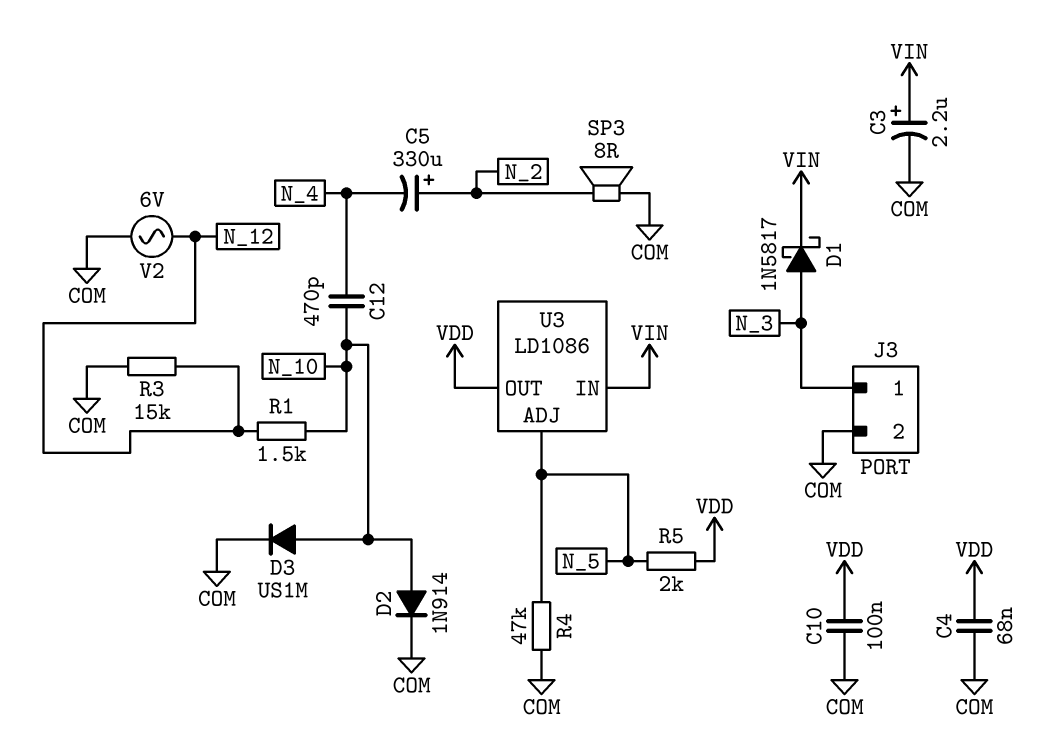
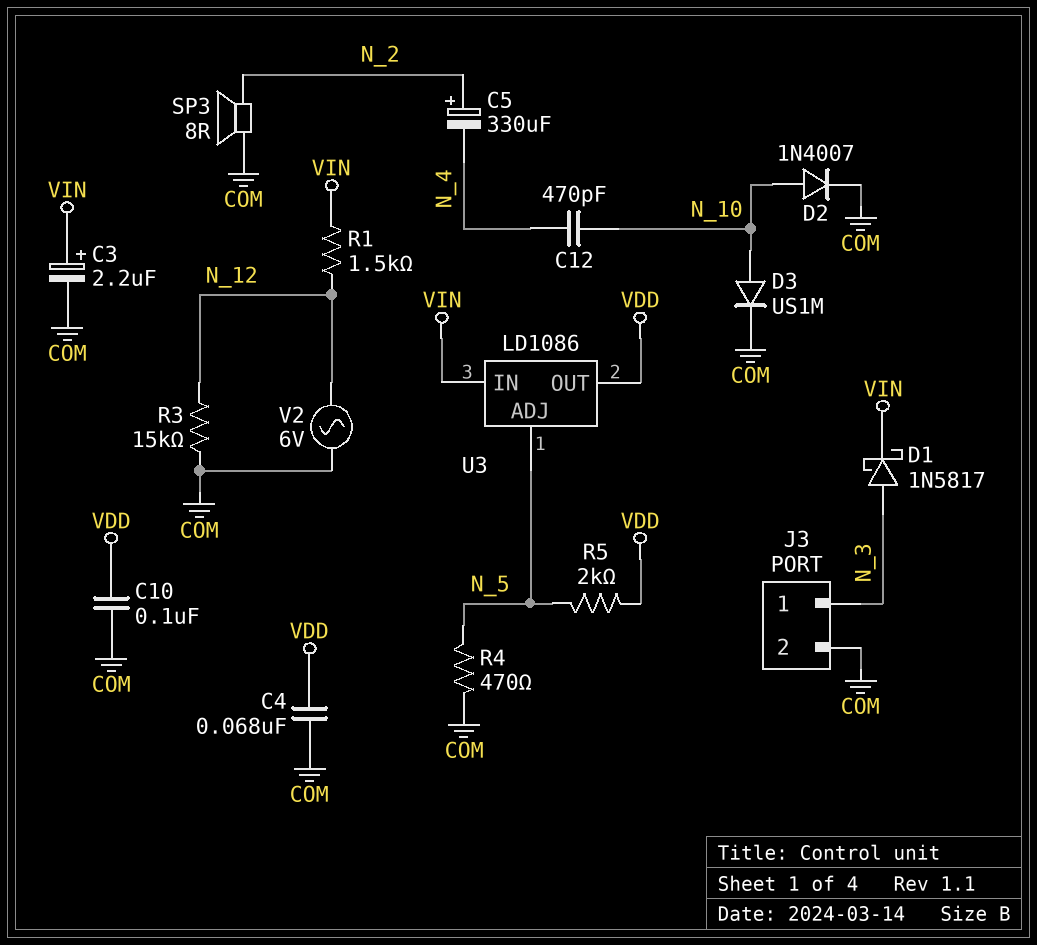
D2: diode 1N914 (A N_10, K COM) -> diode 1N4007 (A N_10, K COM)
R1: 1.5k (N_10, N_12) -> 1.5k (N_12, VIN)
R4: 47k (COM, N_5) -> 470 (COM, N_5)

